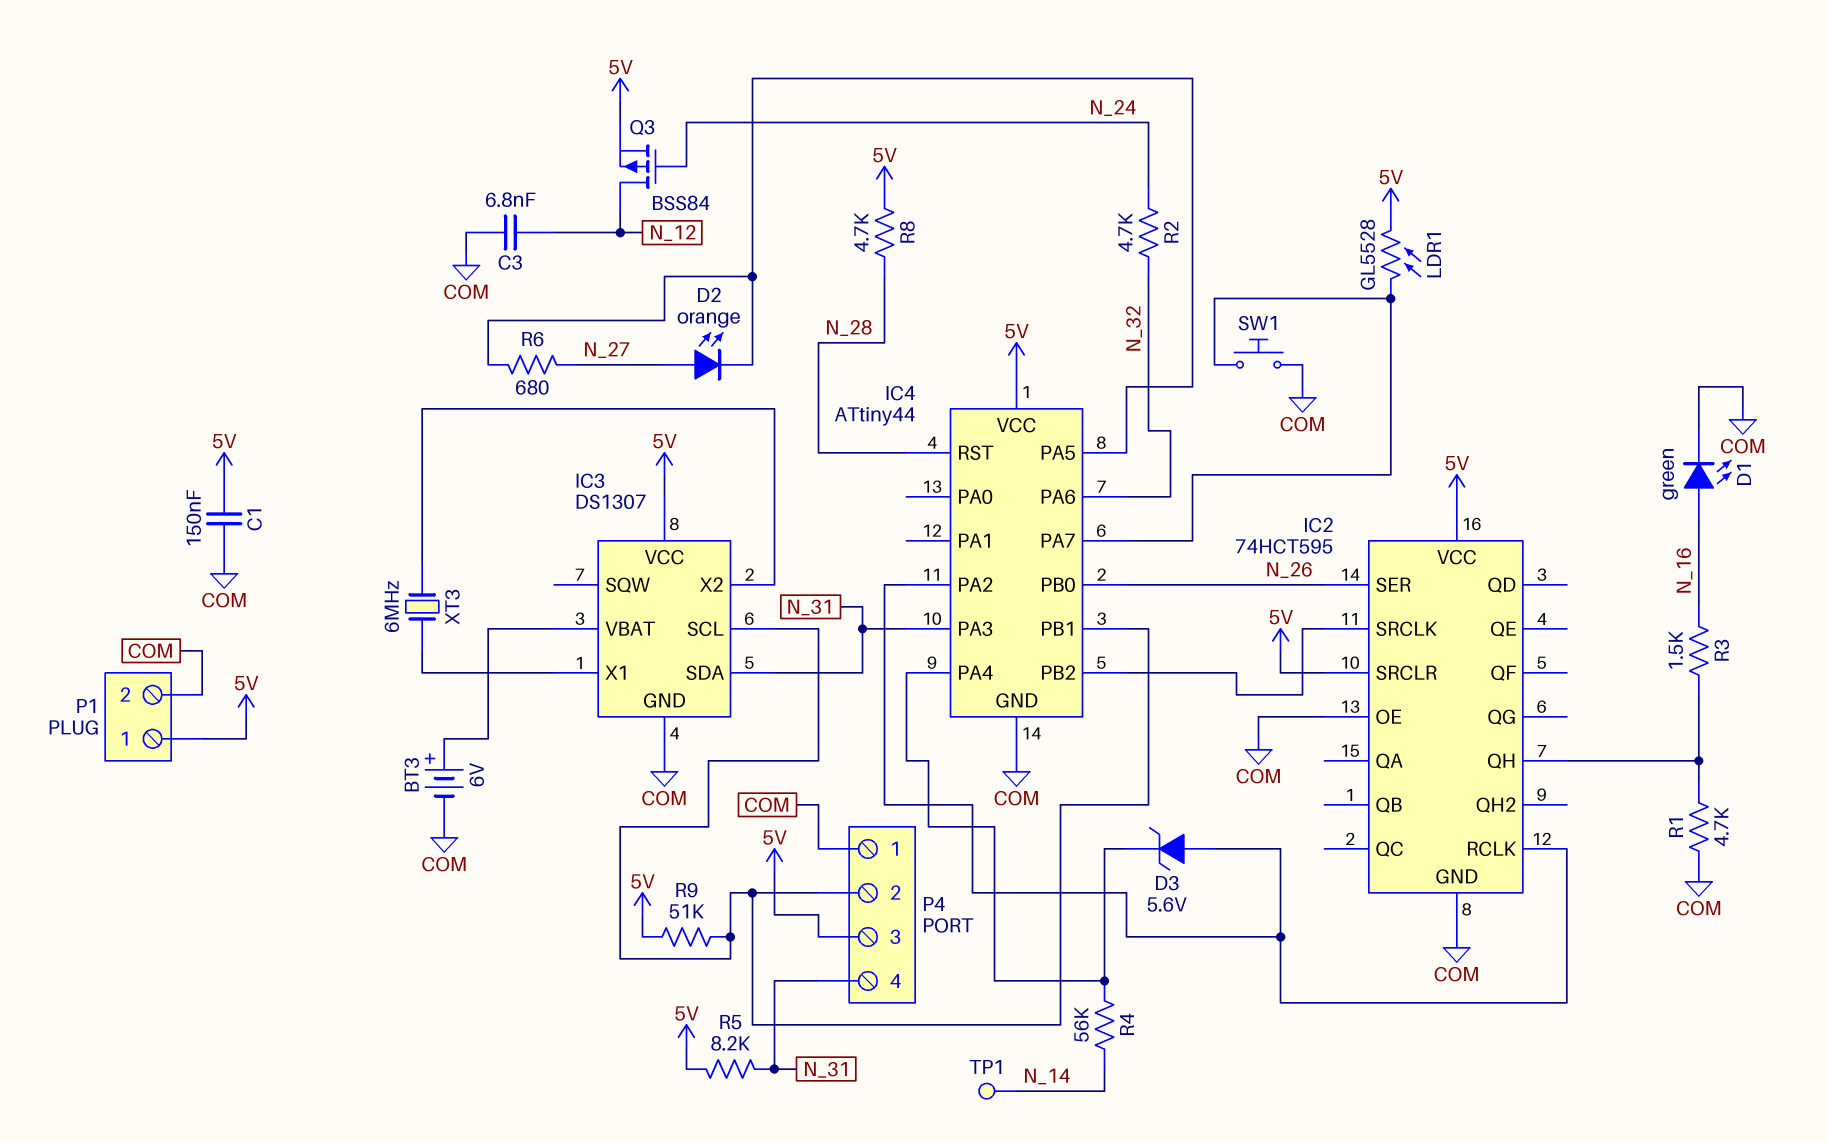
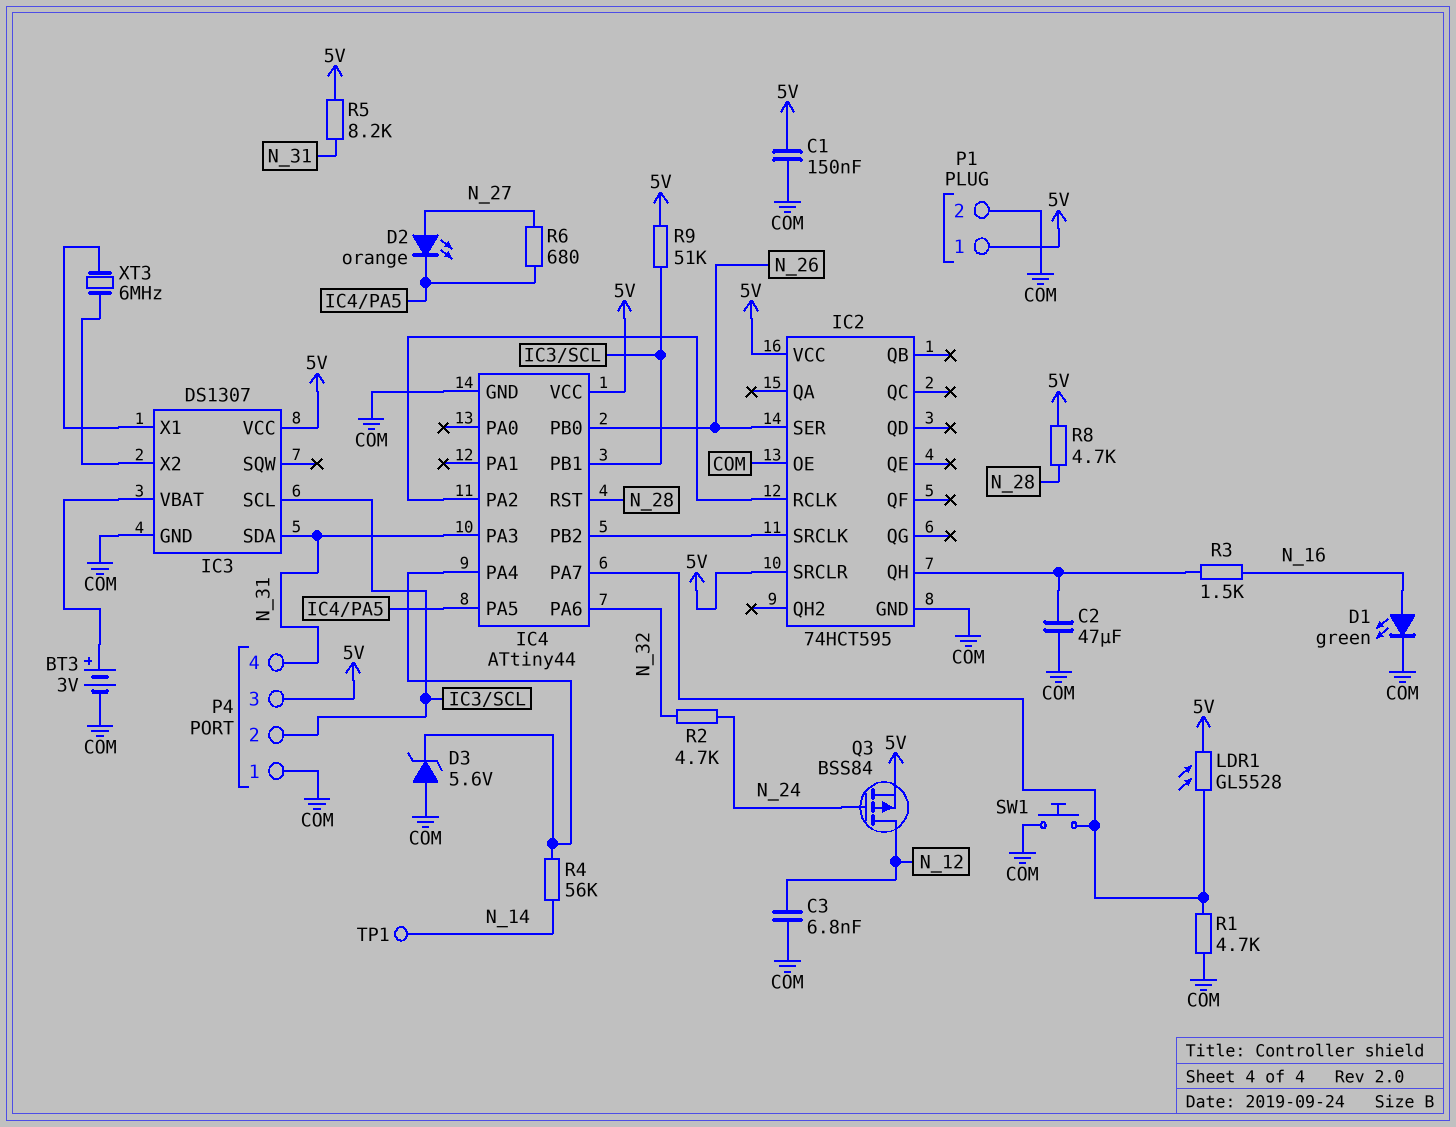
BT3: 6V (plus IC3/VBAT, minus COM) -> 3V (plus IC3/VBAT, minus COM)
C2: none -> 47uF (COM, IC2/QH)
D3: zener 5.6V (A IC2/RCLK, K IC4/PA4) -> zener 5.6V (A COM, K IC4/PA4)
R1: 4.7k (COM, IC2/QH) -> 4.7k (COM, IC4/PA7)

